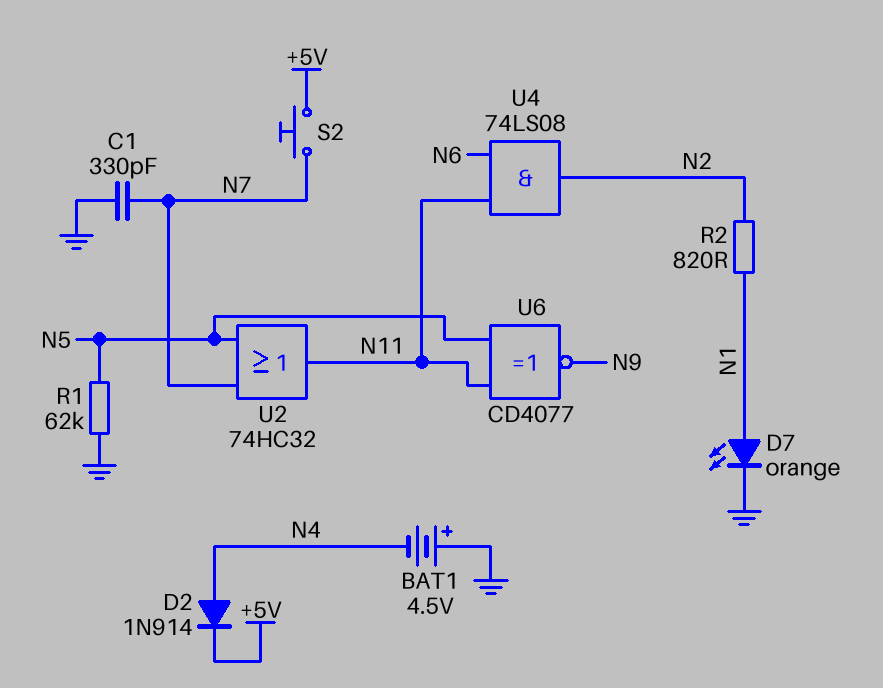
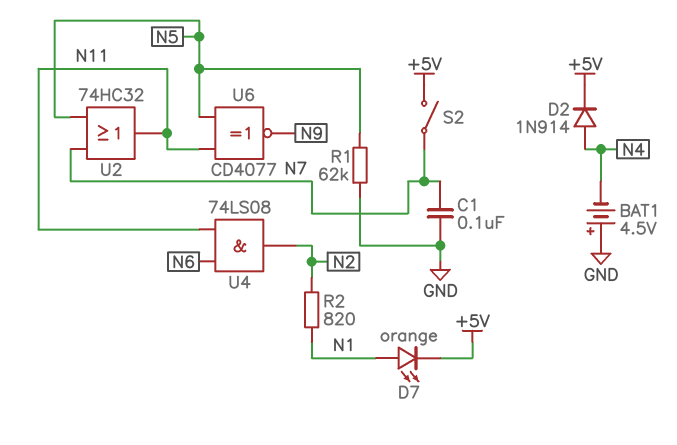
C1: 330pF (GND, N7) -> 100nF (GND, N7)
D7: LED orange (A N1, K GND) -> LED orange (A N1, K +5V)
S2: button (+5V, N7) -> switch (+5V, N7)

